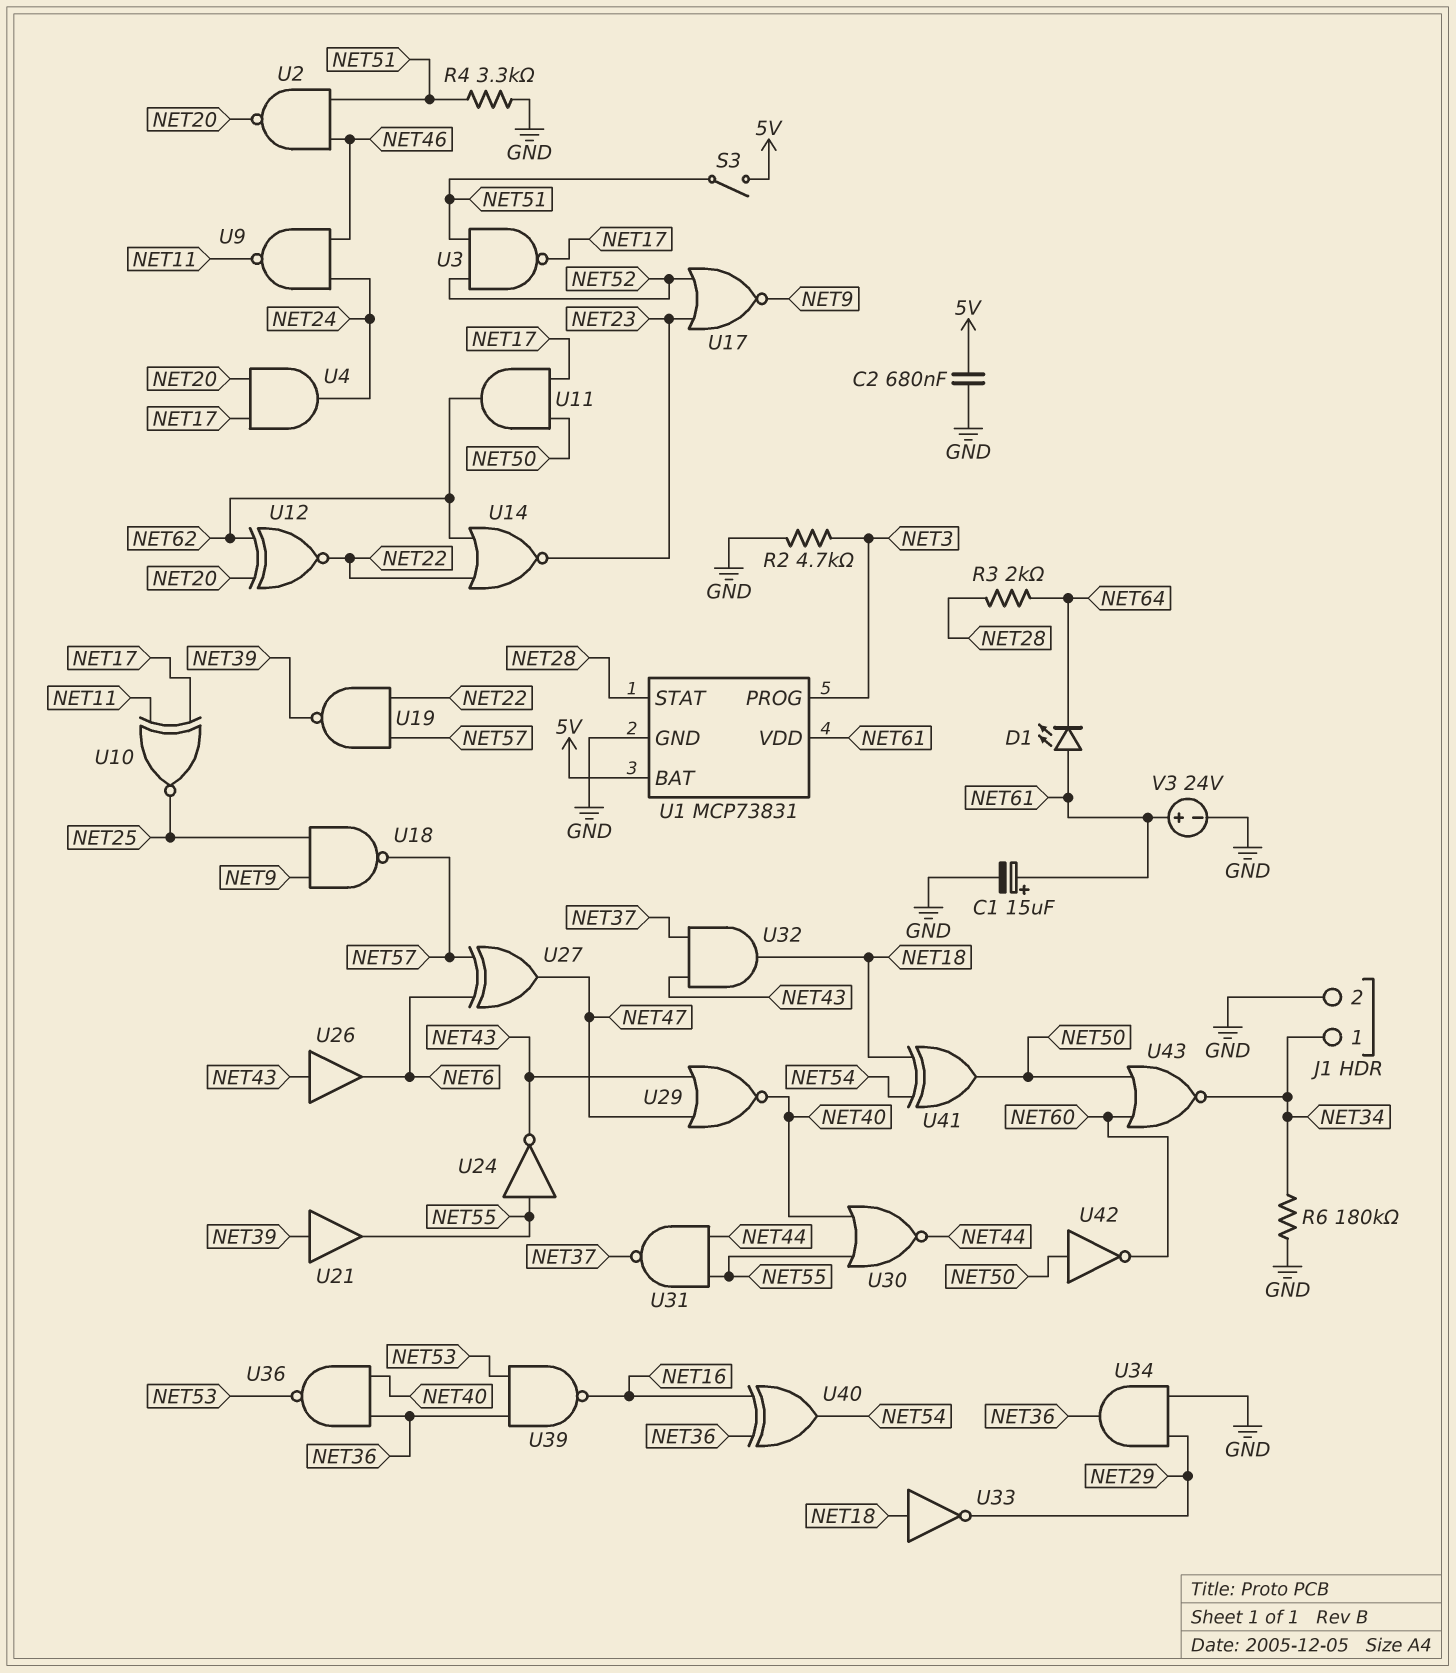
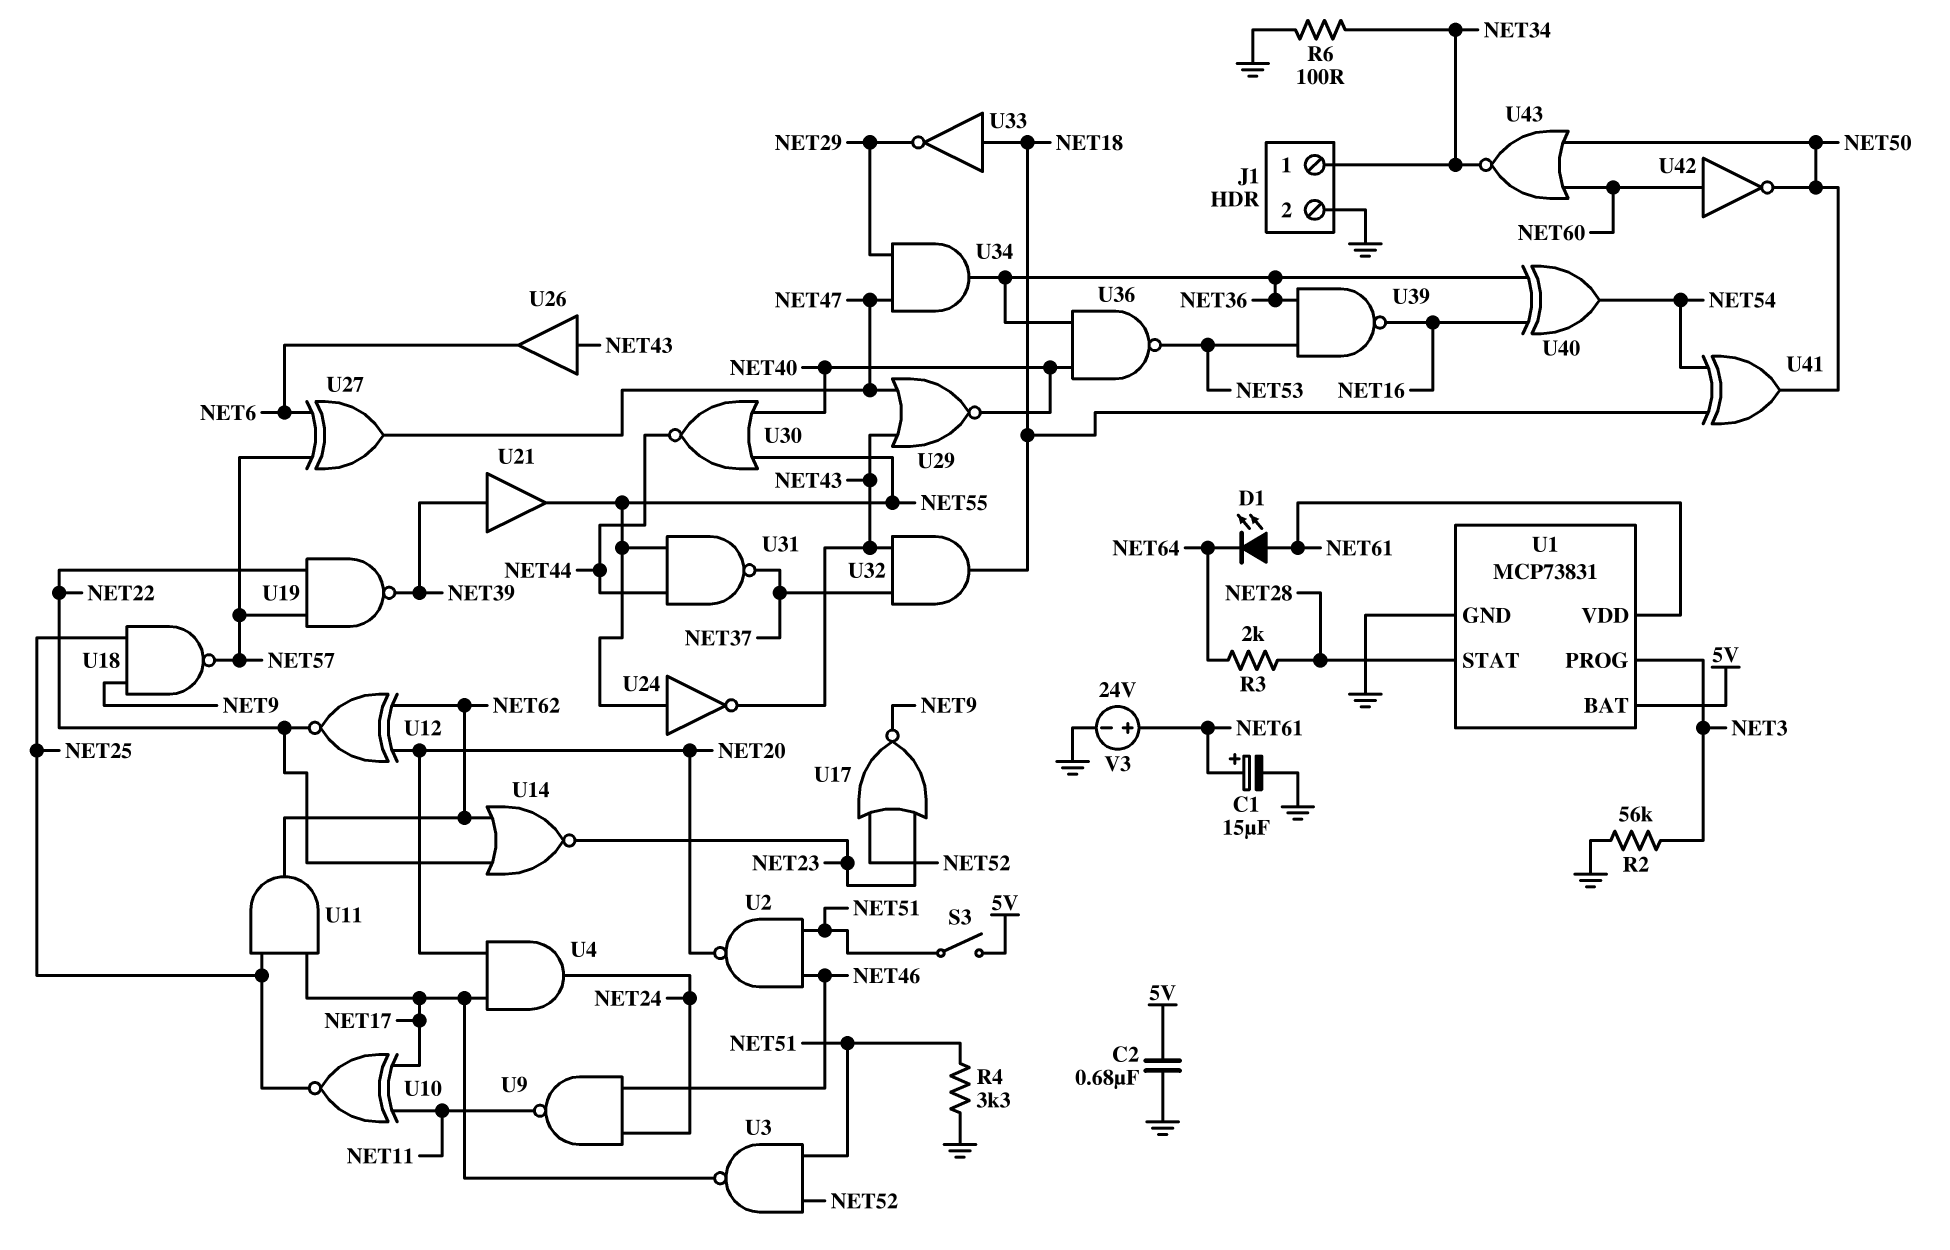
R2: 4.7k (GND, NET3) -> 56k (GND, NET3)
R6: 180k (GND, NET34) -> 100 (GND, NET34)
U11: AND (in NET17, in NET50, out NET62) -> AND (in NET17, in NET25, out NET62)
U34: AND (in GND, in NET29, out NET36) -> AND (in NET29, in NET47, out NET36)
U42: NOT (in NET50, out NET60) -> NOT (in NET60, out NET50)

